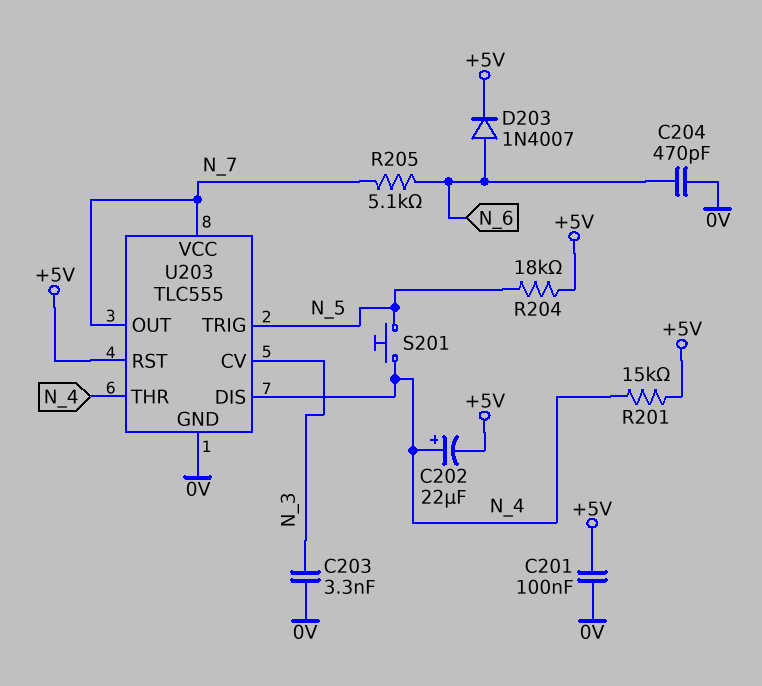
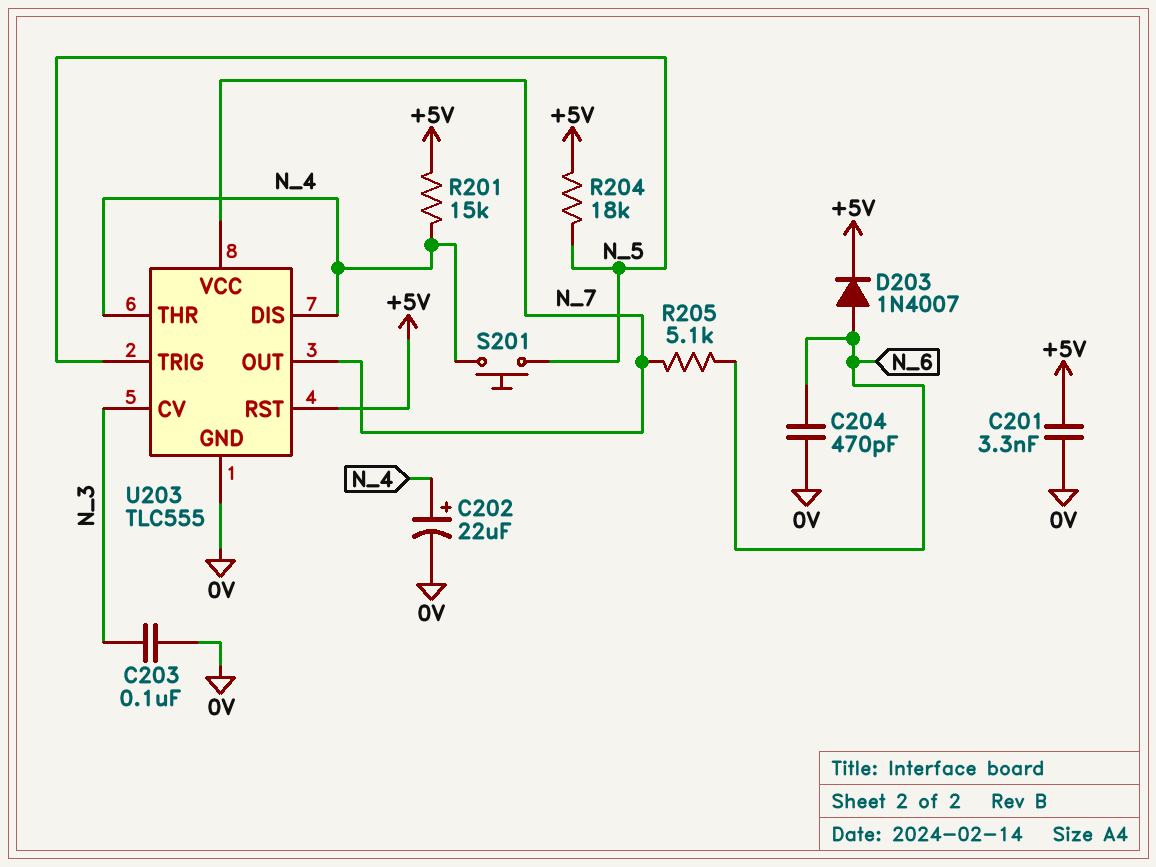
C201: 100nF (+5V, 0V) -> 3.3nF (+5V, 0V)
C202: 22uF (plus N_4, minus +5V) -> 22uF (plus N_4, minus 0V)
C203: 3.3nF (0V, N_3) -> 100nF (0V, N_3)

